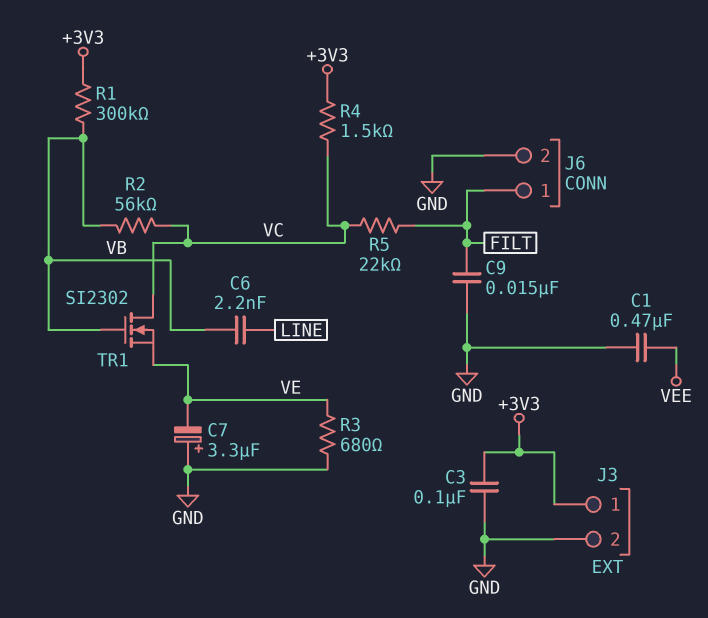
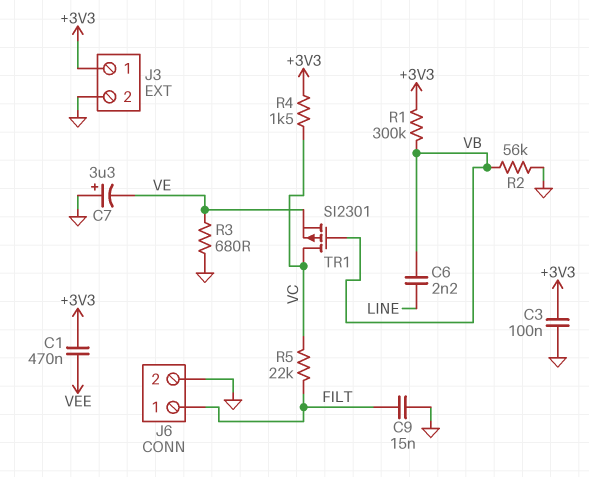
C1: 470nF (GND, VEE) -> 470nF (+3V3, VEE)
R2: 56k (VB, VC) -> 56k (GND, VB)
TR1: NMOS SI2302 (G VB, D VC, S VE) -> PMOS SI2301 (G VB, D VC, S VE)

